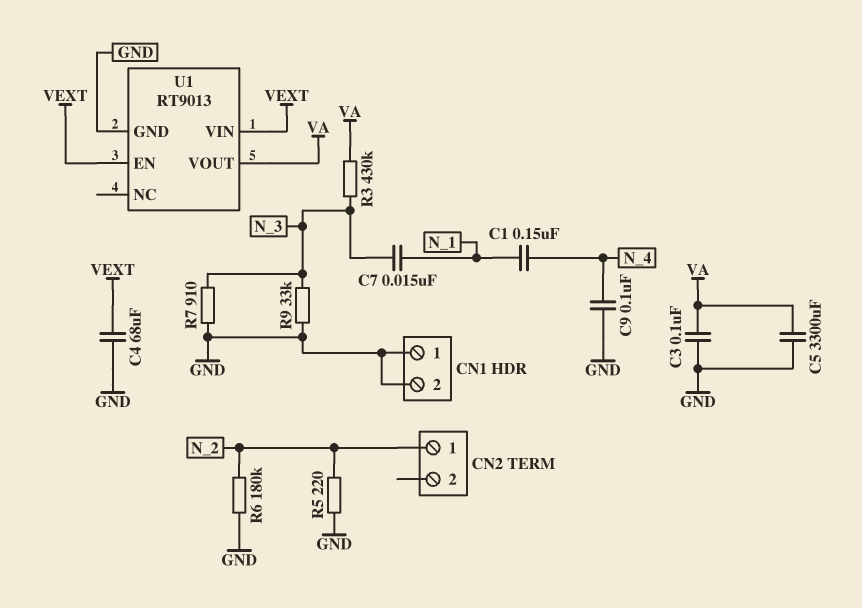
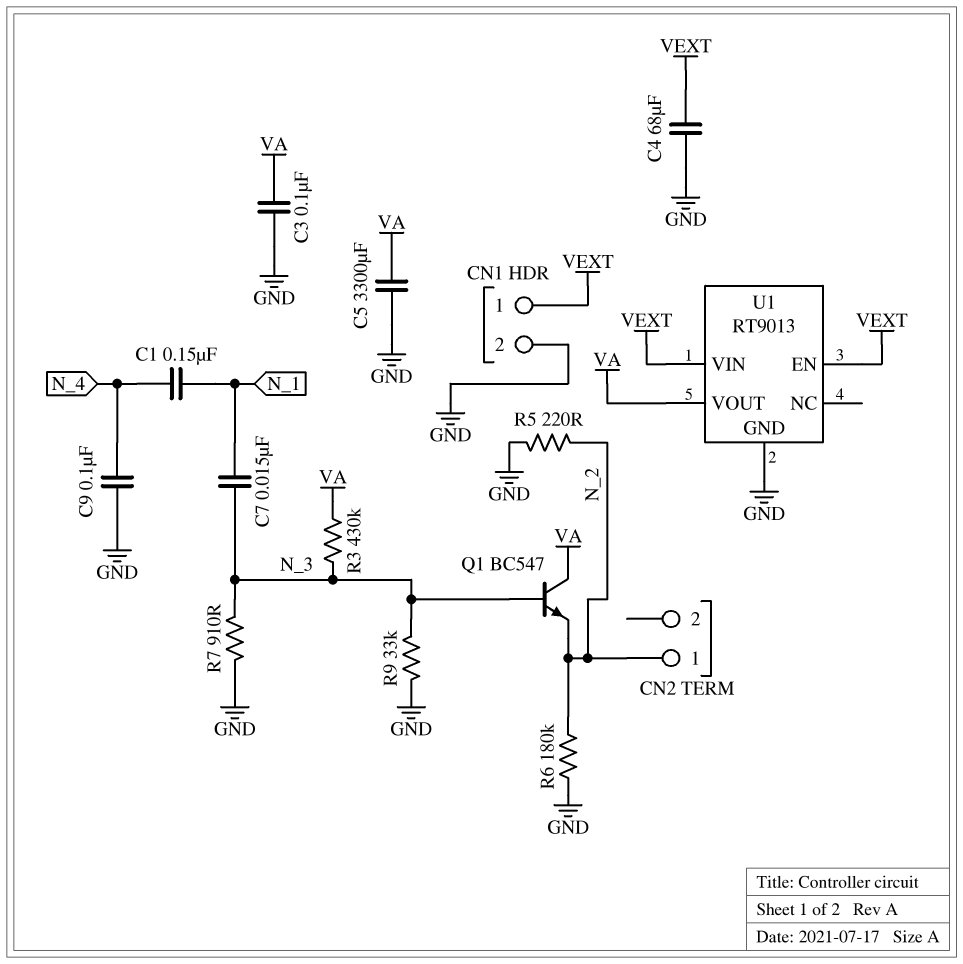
CN1 pin 1: GND -> VEXT
Q1: none -> NPN BC547 (B N_3, C VA, E N_2)

